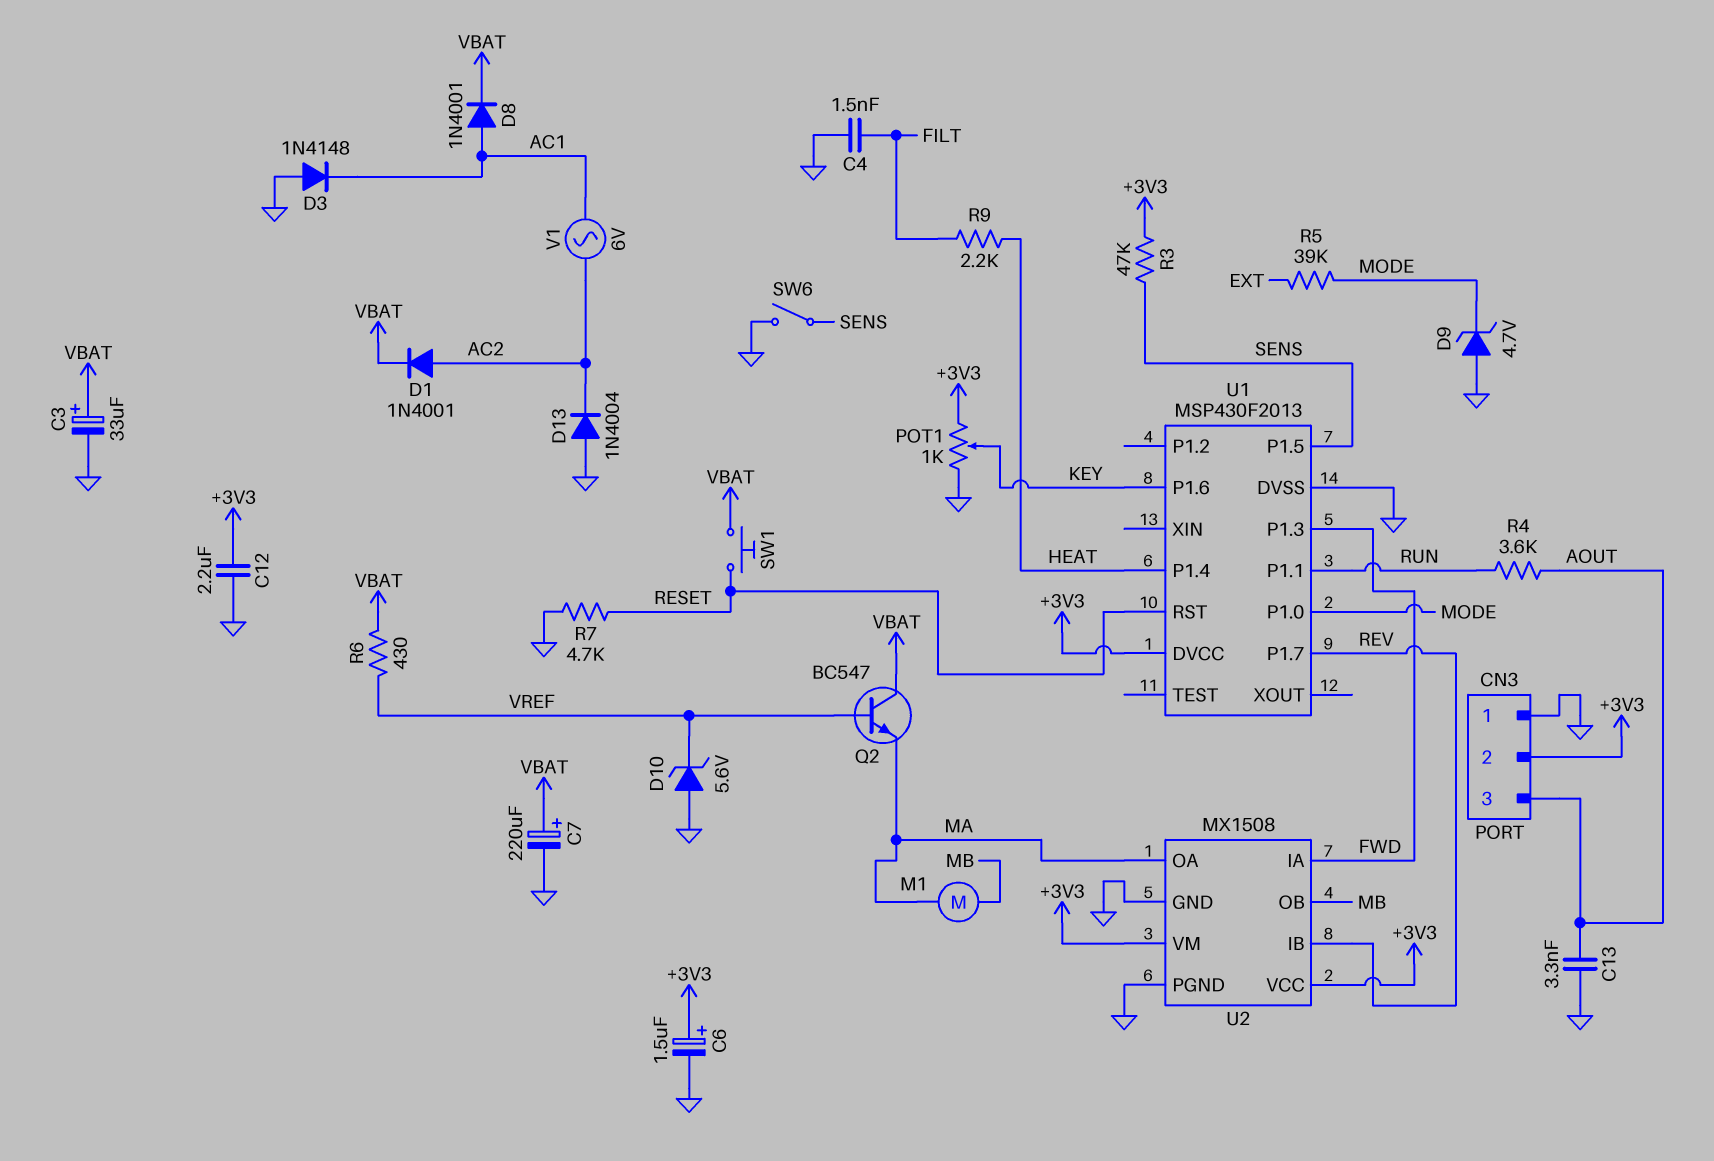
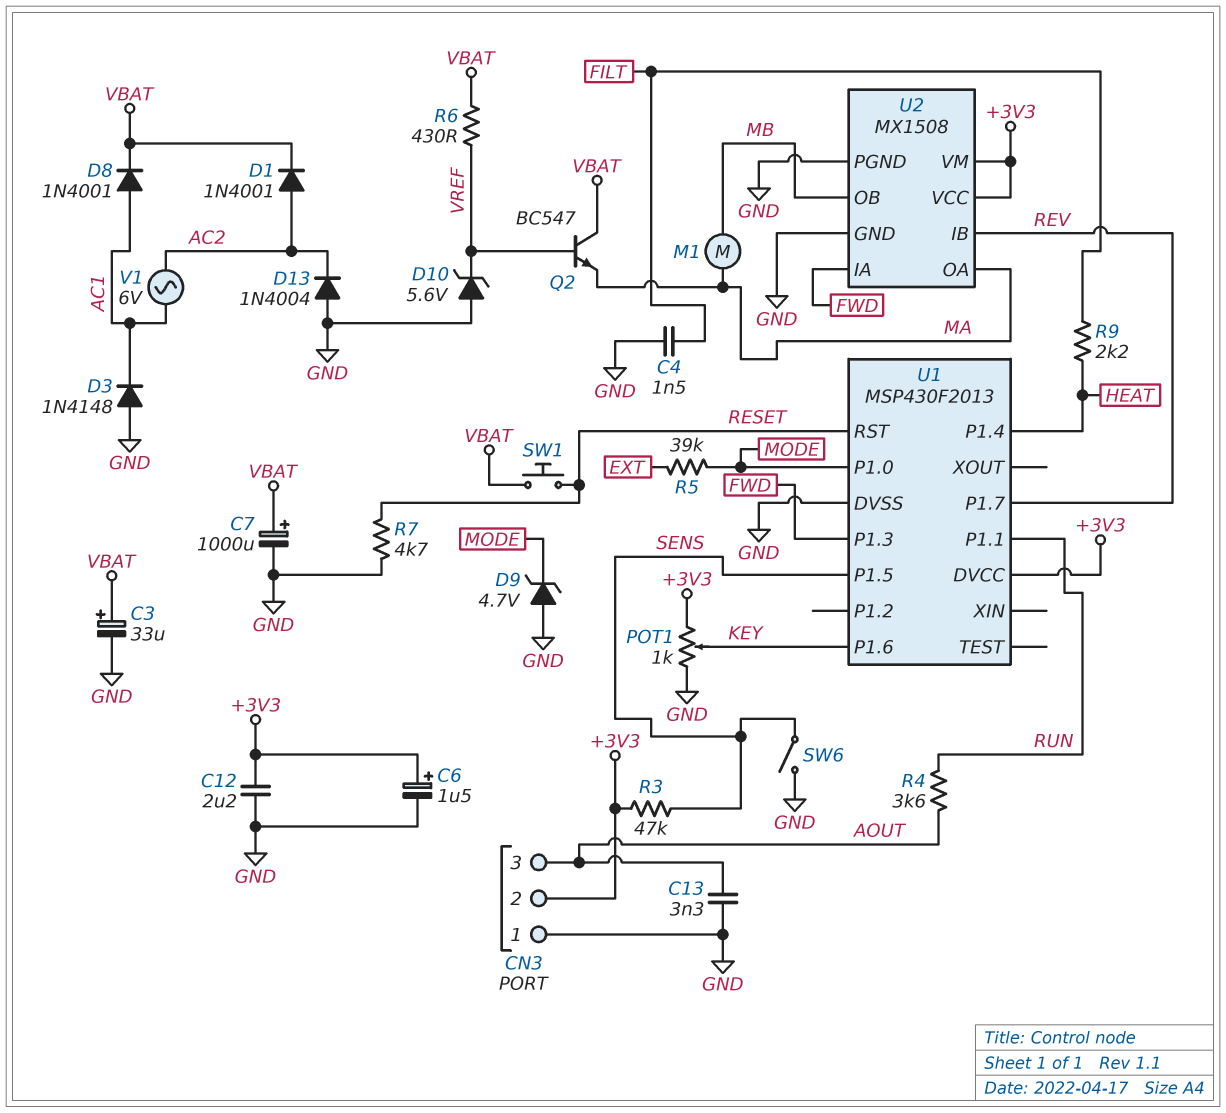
C7: 220uF (plus VBAT, minus GND) -> 1000uF (plus VBAT, minus GND)

